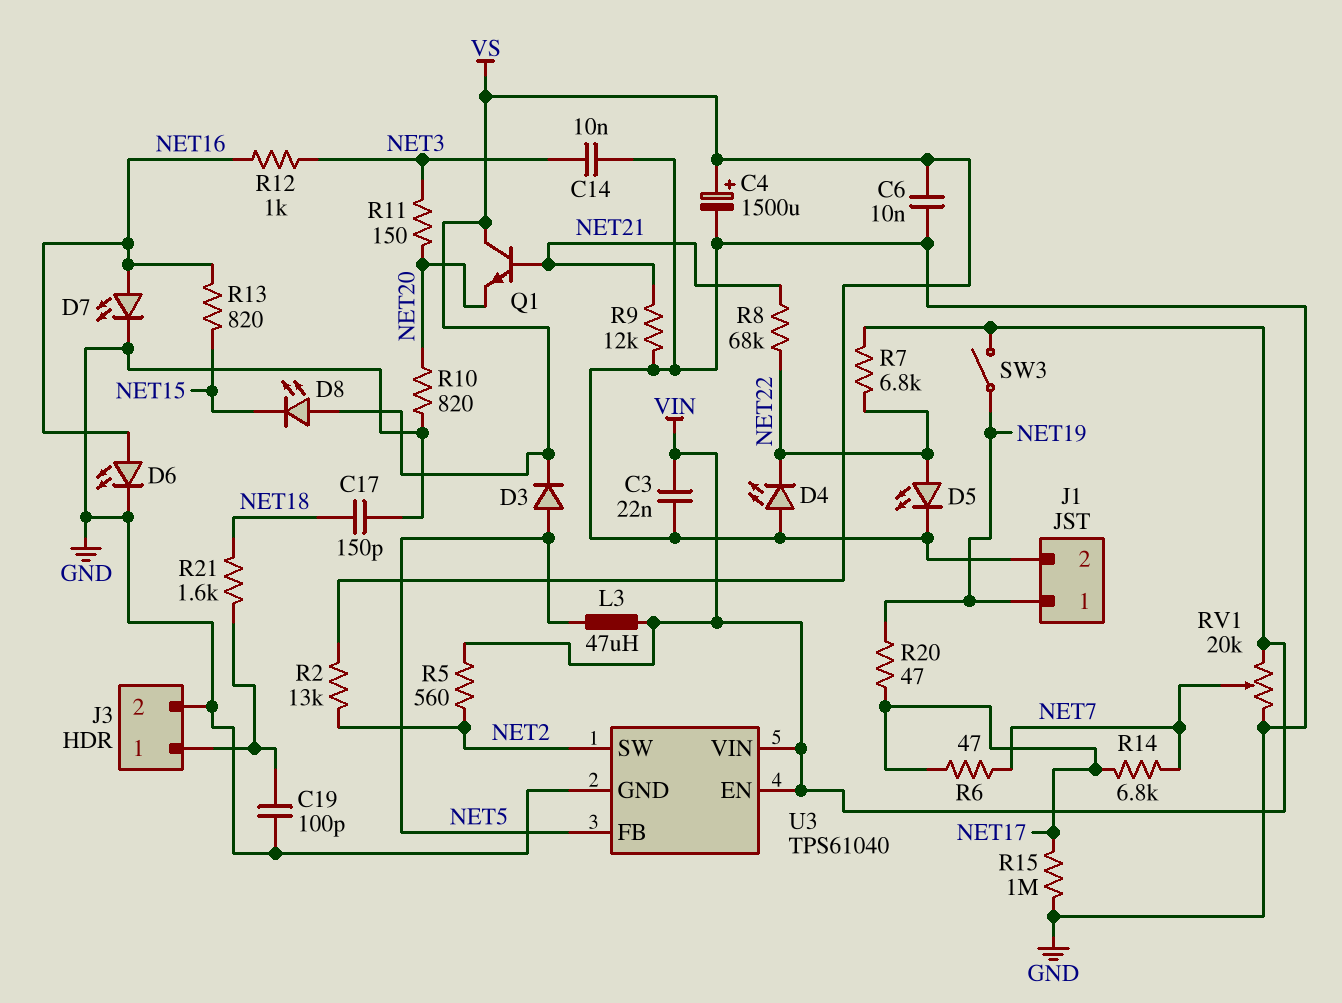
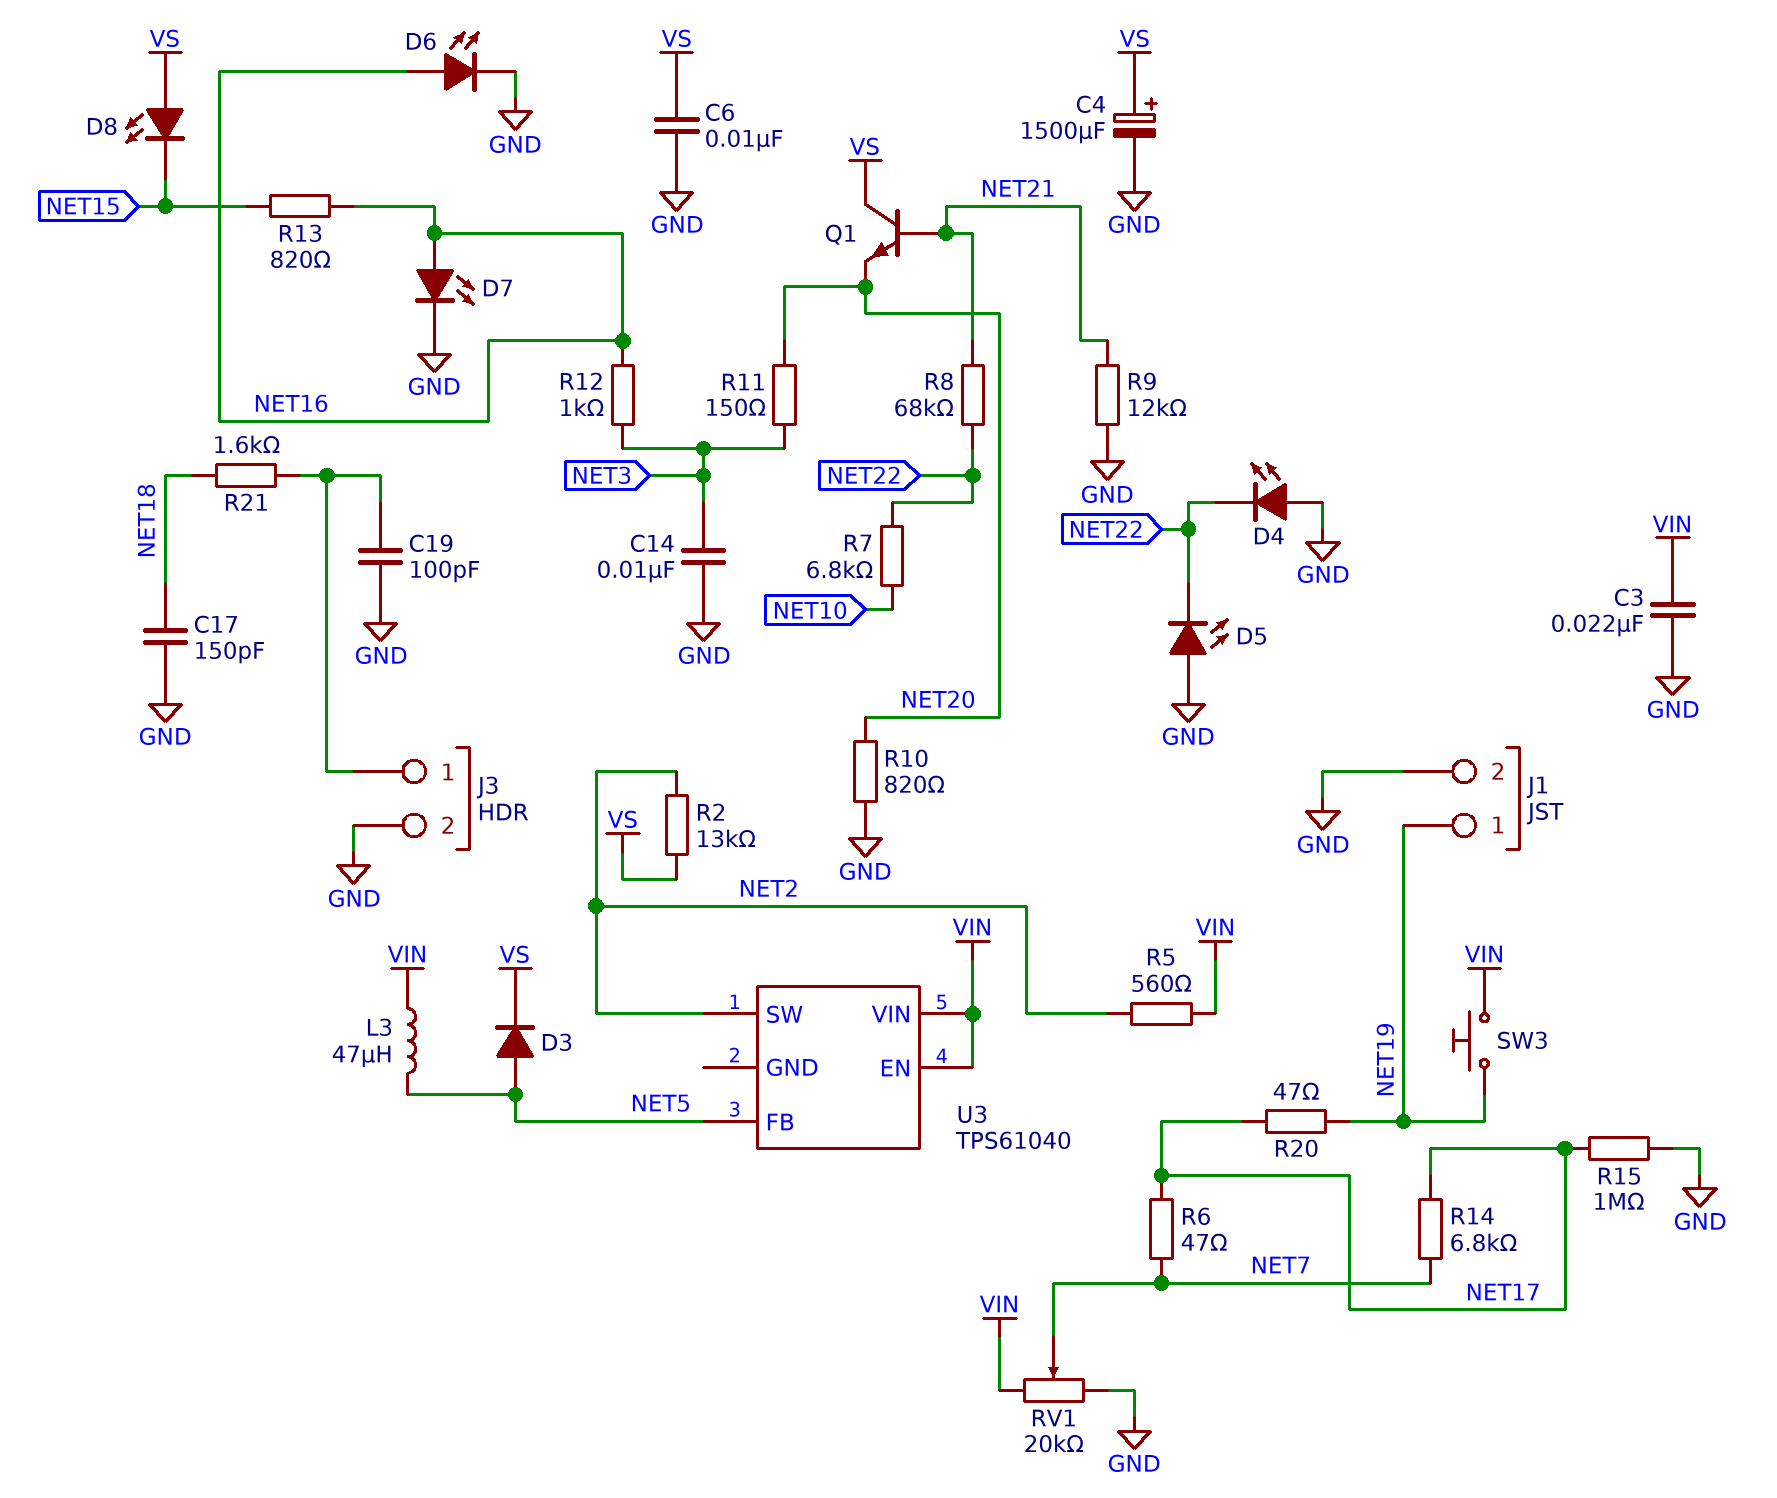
D5: LED (A NET22, K GND) -> LED (A GND, K NET22)
R7: 6.8k (NET22, VIN) -> 6.8k (NET10, NET22)
SW3: switch (NET19, VIN) -> button (NET19, VIN)
U3 pin GND: GND -> none

